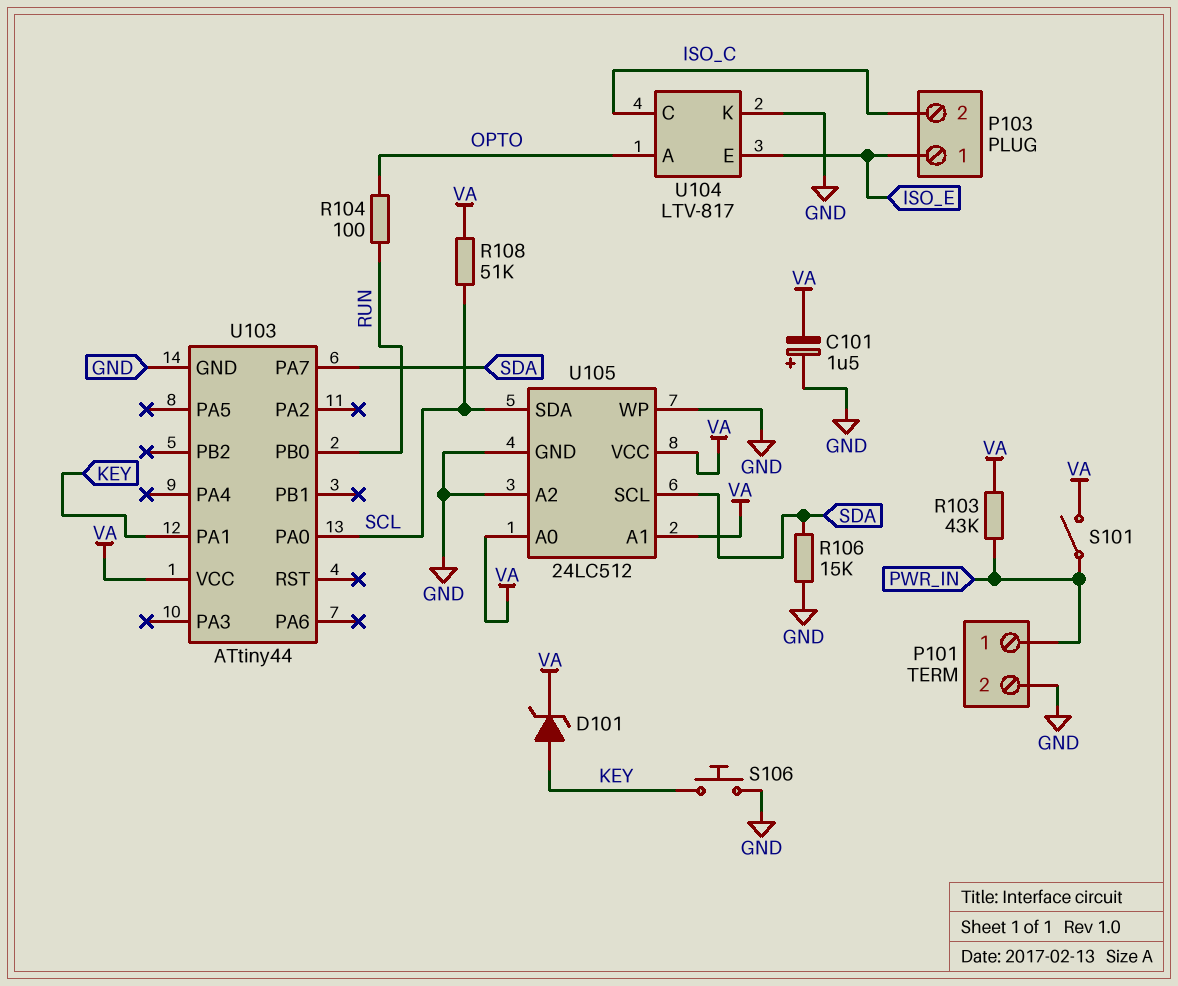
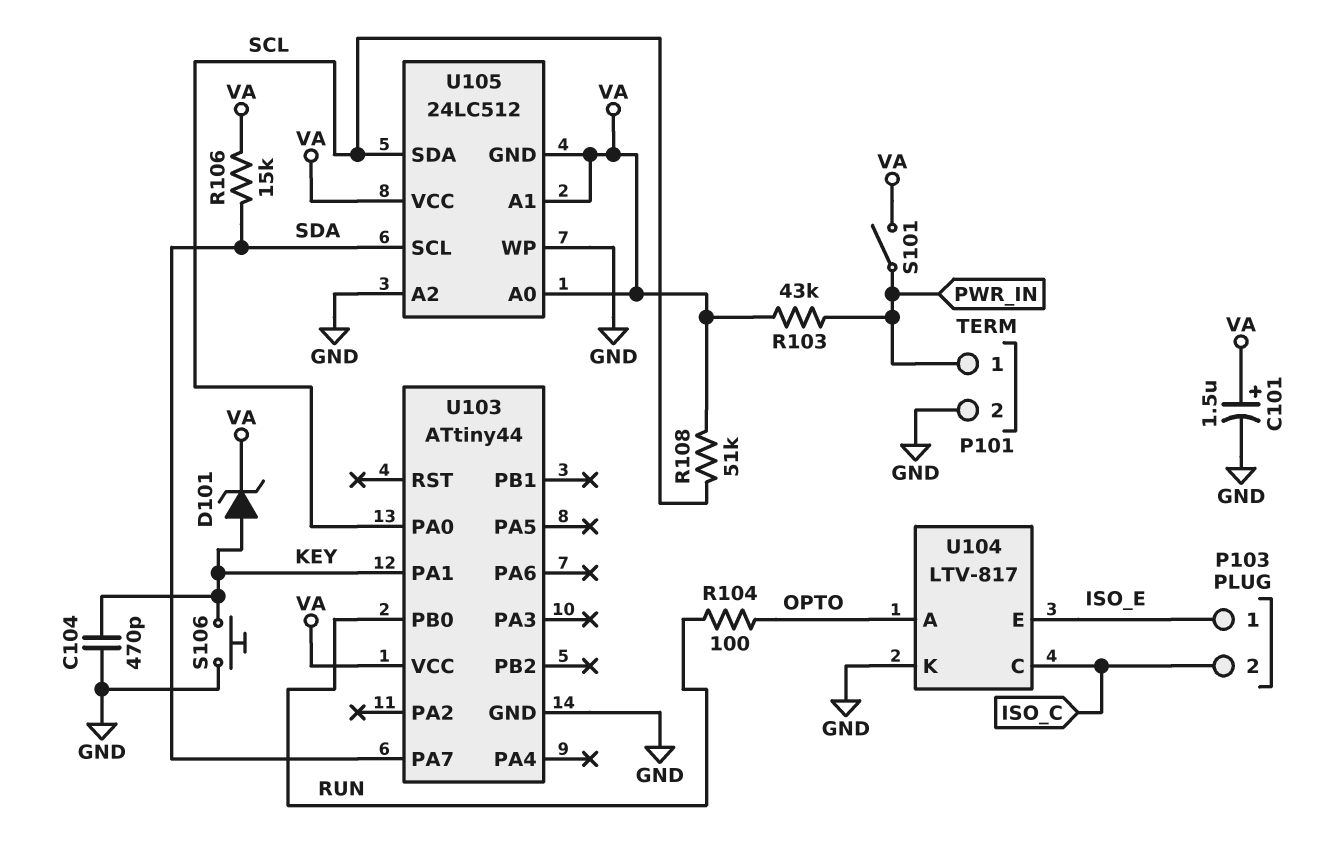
C101: 1.5uF (plus GND, minus VA) -> 1.5uF (plus VA, minus GND)
C104: none -> 470pF (GND, KEY)
R106: 15k (GND, SDA) -> 15k (SDA, VA)
U105 pin GND: GND -> VA

